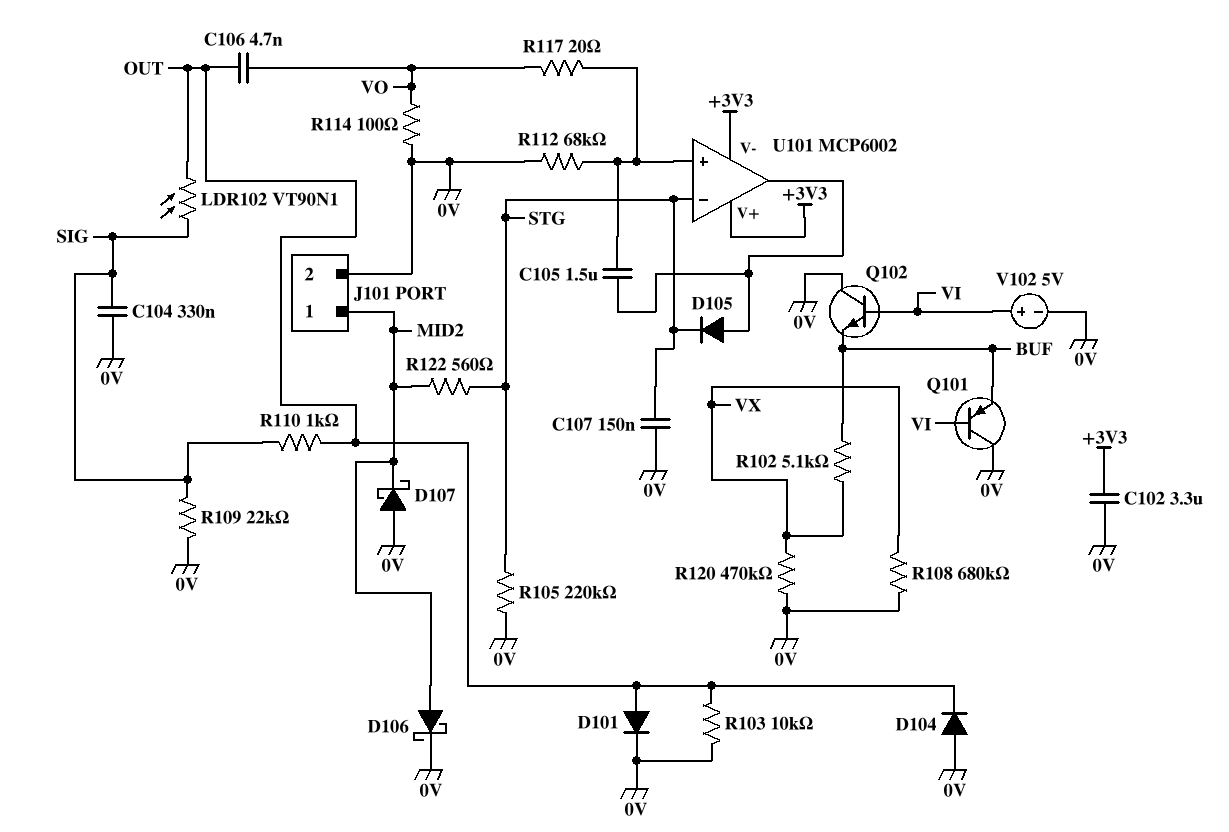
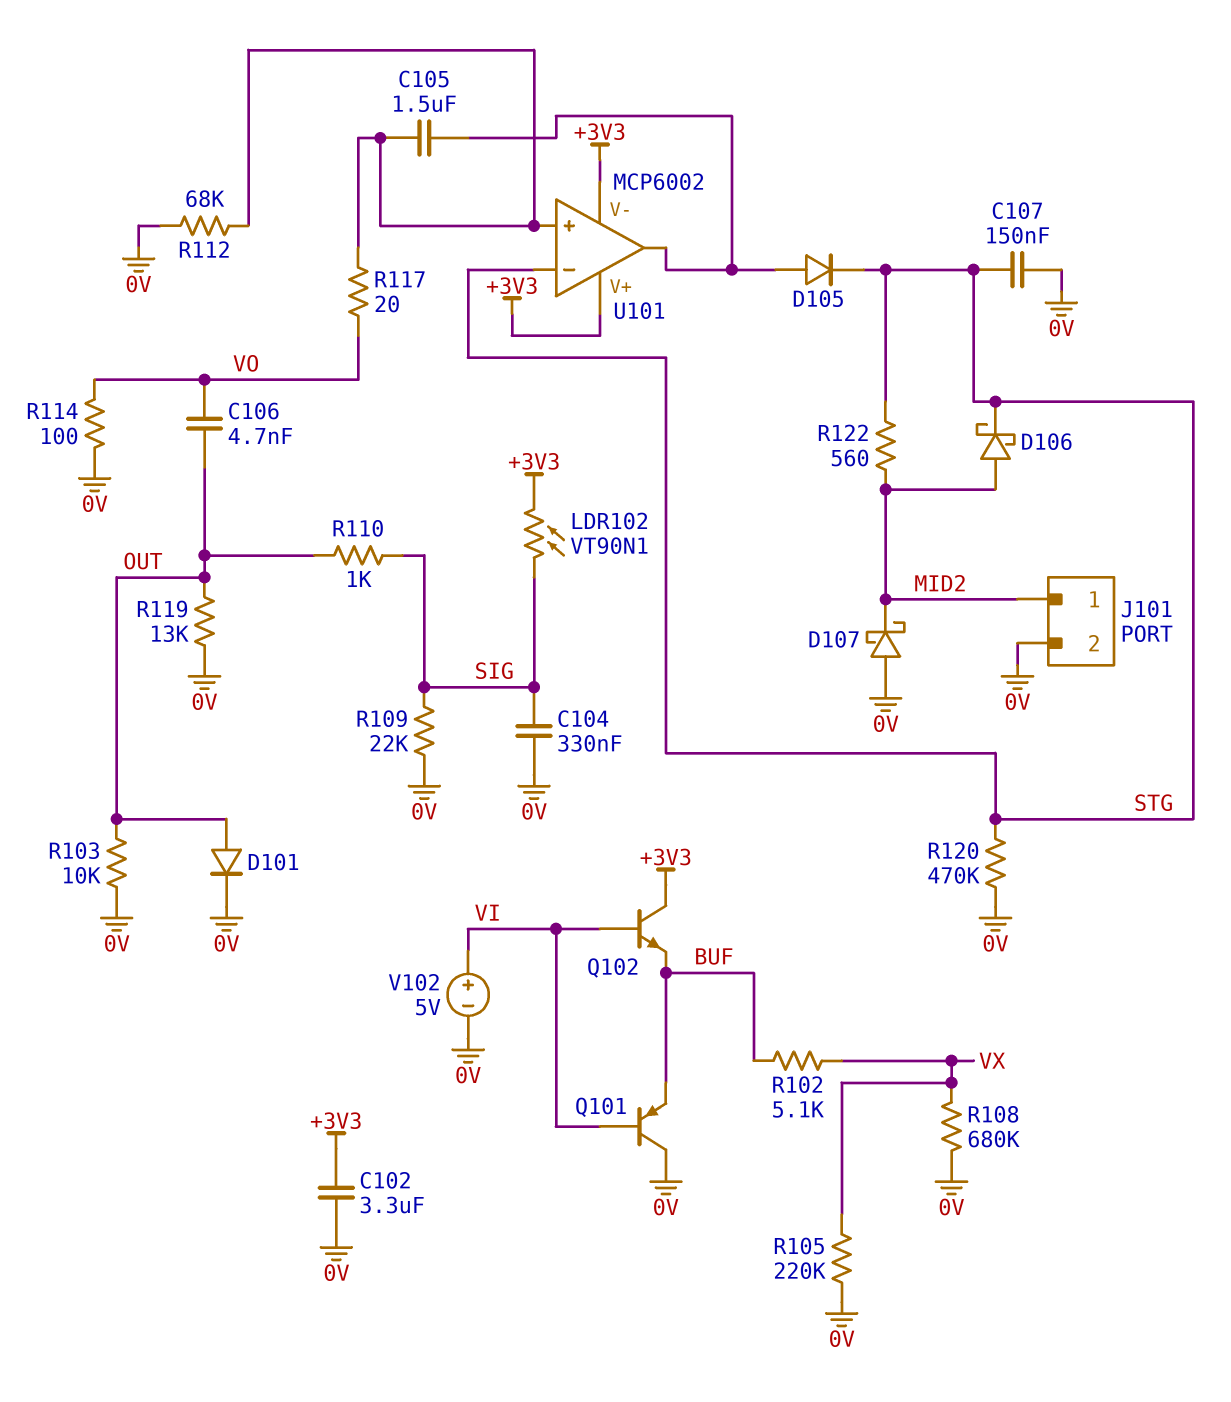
D104: diode (A 0V, K OUT) -> none
D106: schottky (A MID2, K 0V) -> schottky (A MID2, K STG)
LDR102: VT90N1 (OUT, SIG) -> VT90N1 (+3V3, SIG)
Q102: NPN (B VI, C 0V, E BUF) -> NPN (B VI, C +3V3, E BUF)
R105: 220k (0V, STG) -> 220k (0V, VX)
R119: none -> 13k (0V, OUT)
R120: 470k (0V, VX) -> 470k (0V, STG)

